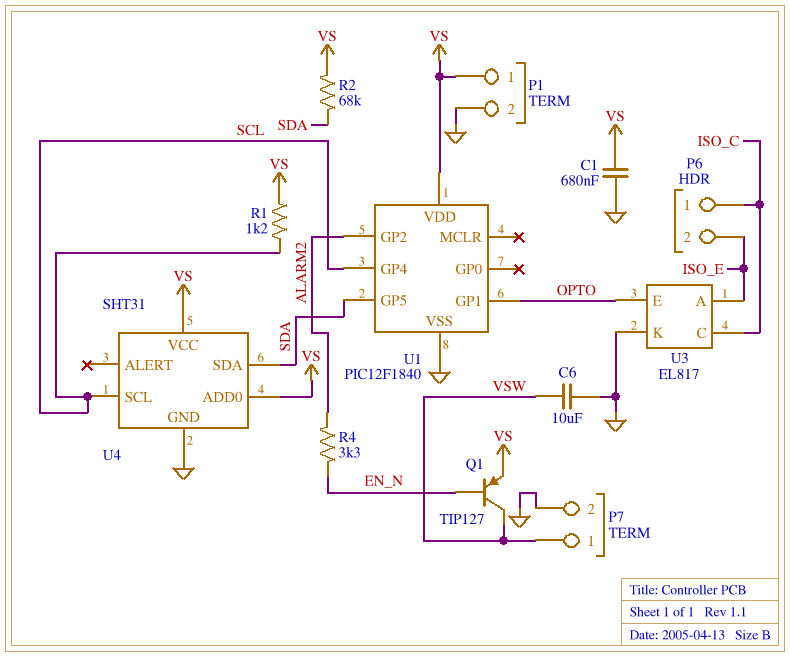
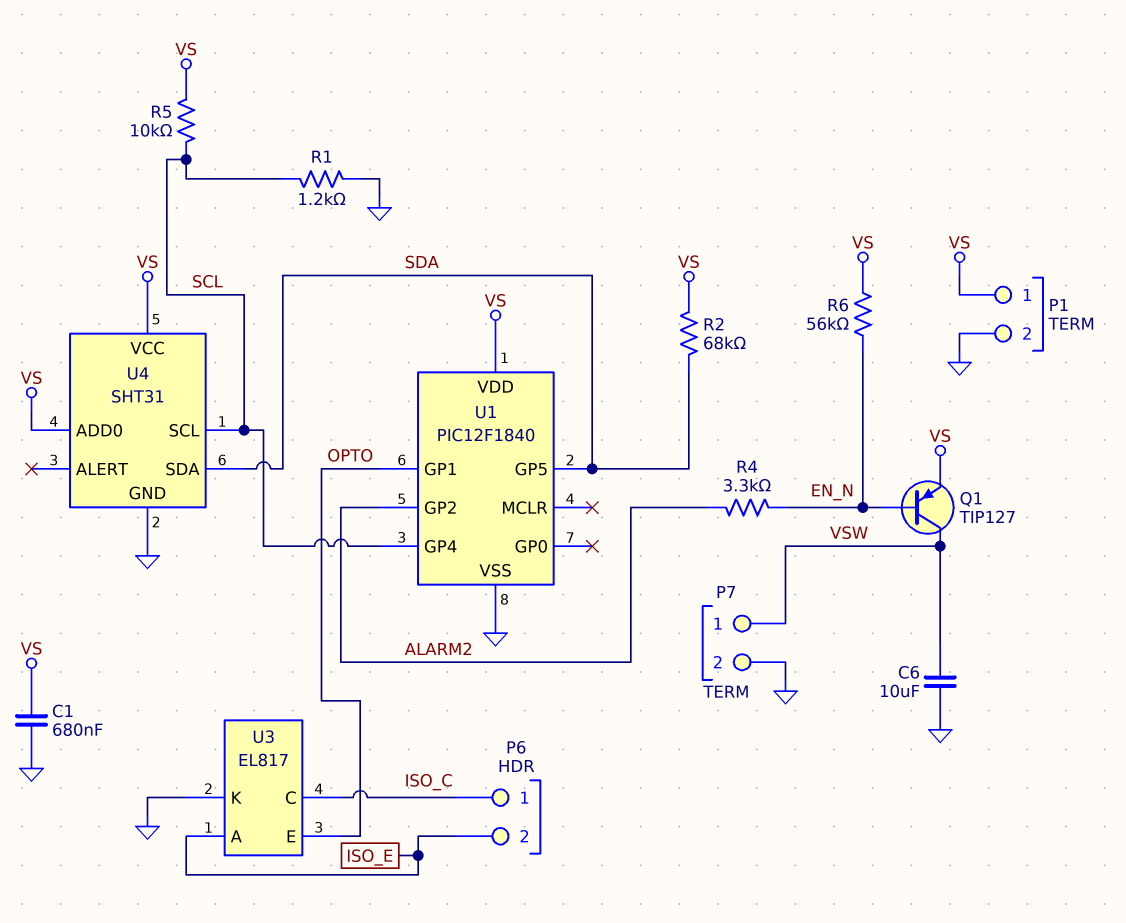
R1: 1.2k (SCL, VS) -> 1.2k (GND, SCL)
R5: none -> 10k (SCL, VS)
R6: none -> 56k (EN_N, VS)

